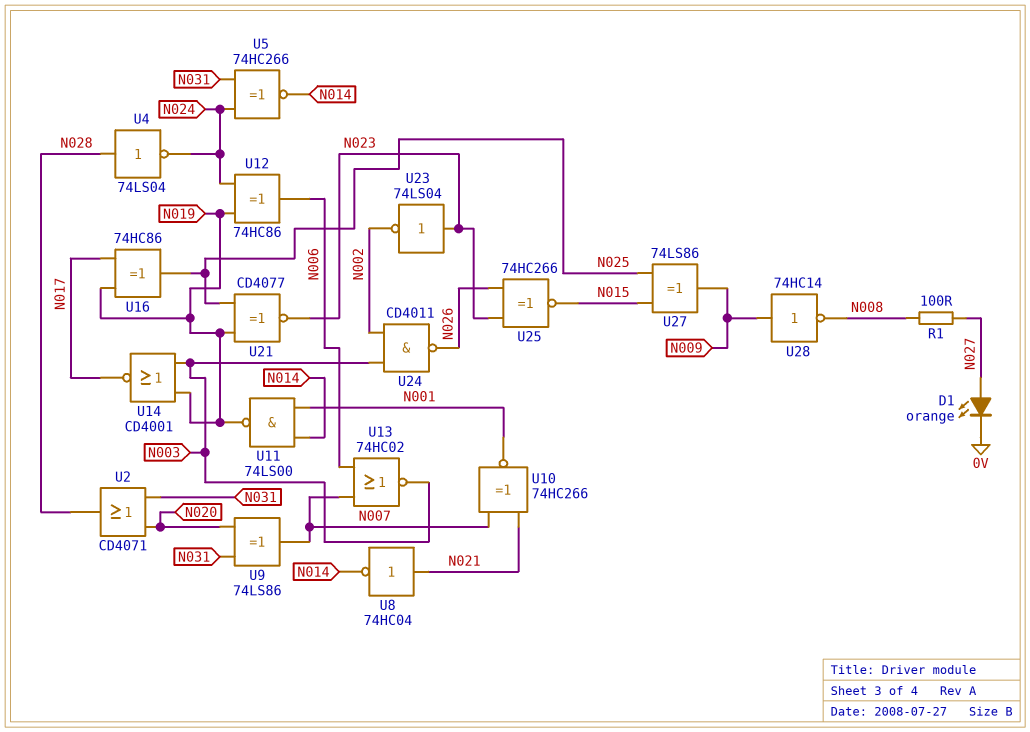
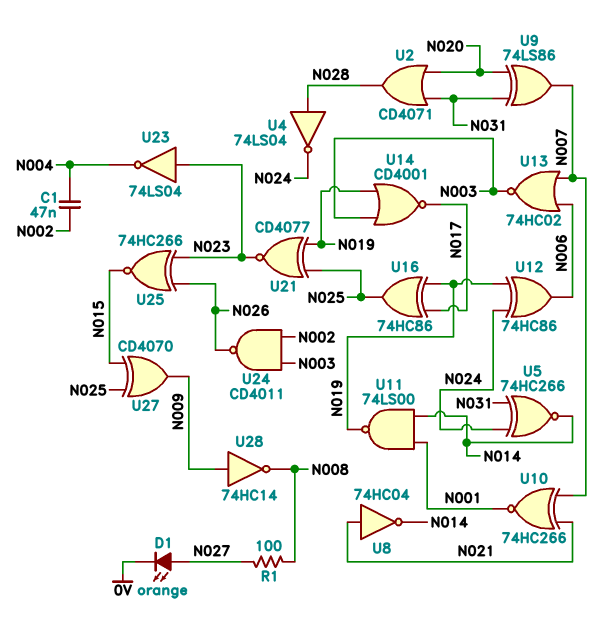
C1: none -> 47nF (N002, N004)
U23: NOT 74LS04 (in N023, out N002) -> NOT 74LS04 (in N023, out N004)
U27: XOR 74LS86 (in N015, in N025, out N009) -> XOR CD4070 (in N015, in N025, out N009)

